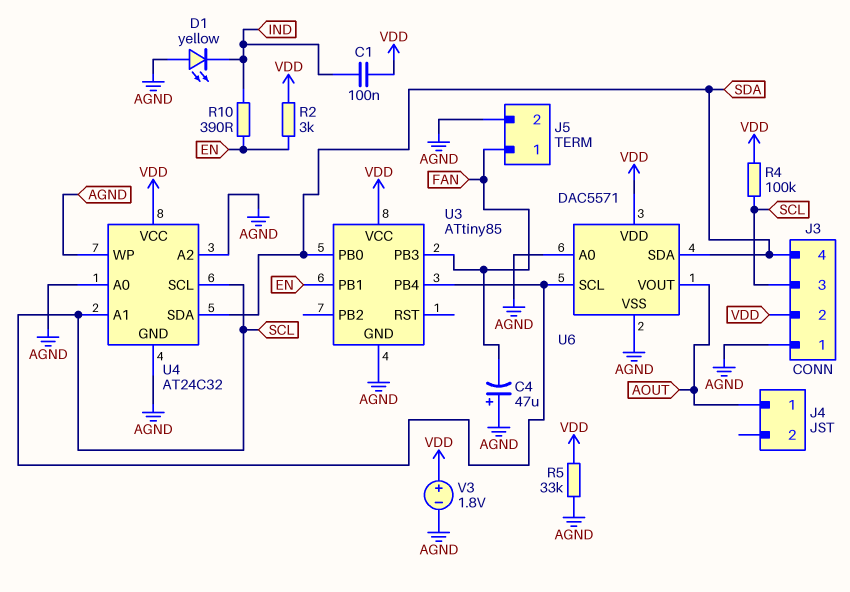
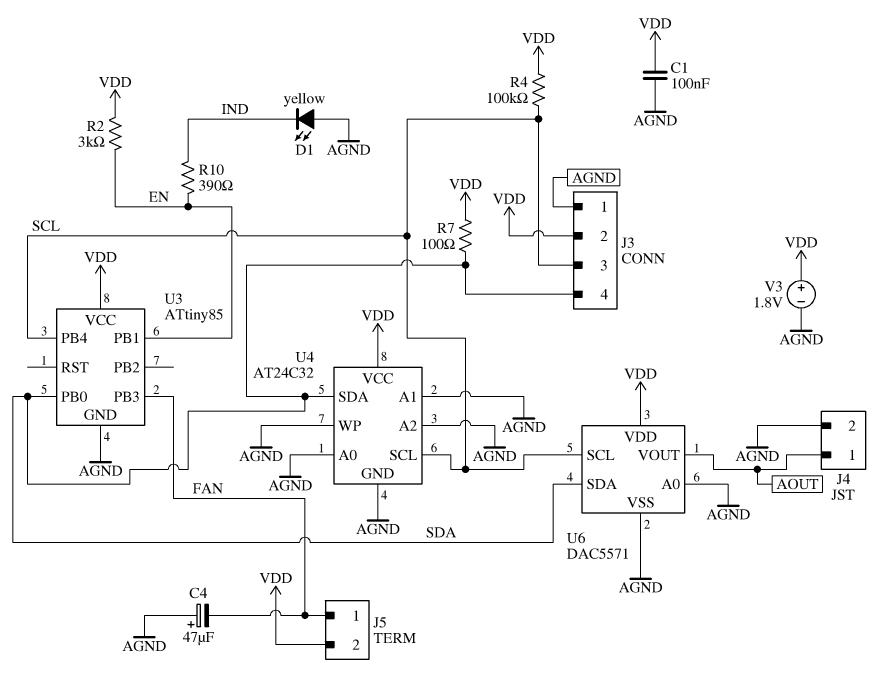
C1: 100nF (IND, VDD) -> 100nF (AGND, VDD)
J4 pin 2: none -> AGND
J5 pin 2: AGND -> VDD
R5: 33k (AGND, VDD) -> none
R7: none -> 100 (SDA, VDD)
U4 pin A1: SCL -> AGND

